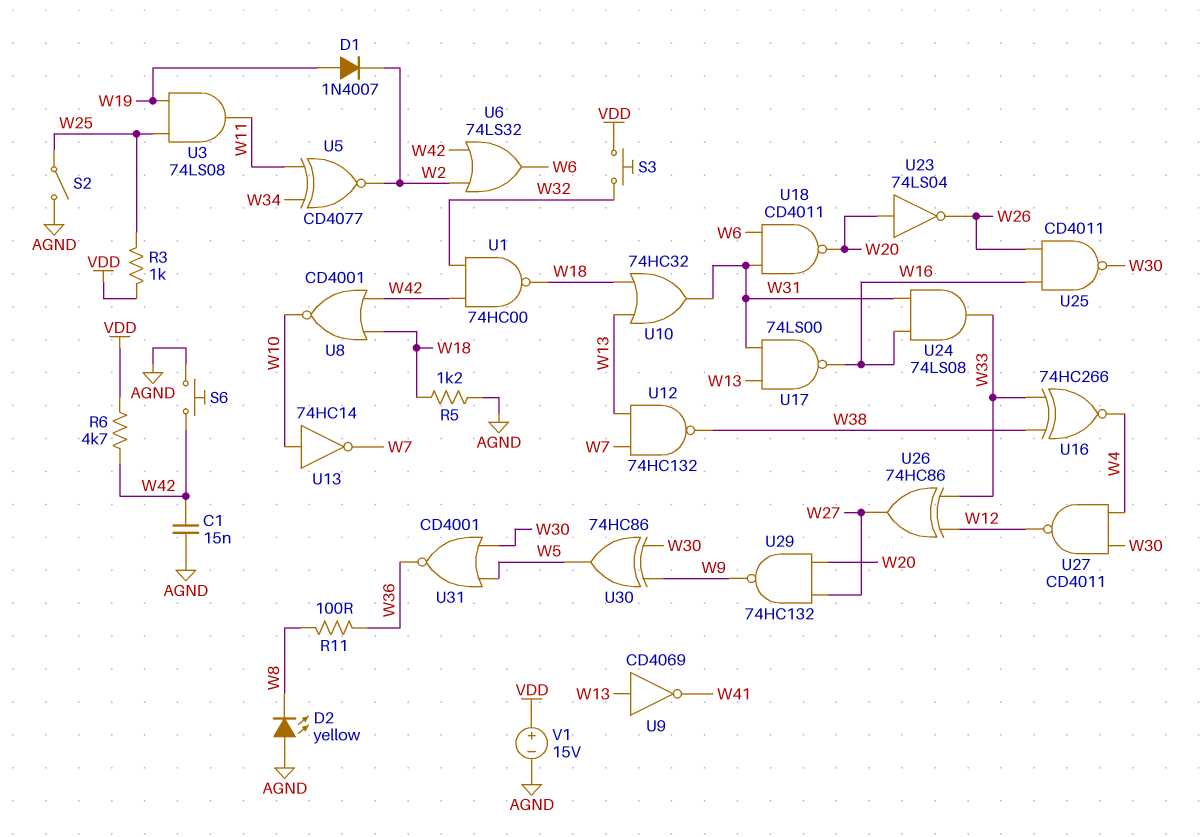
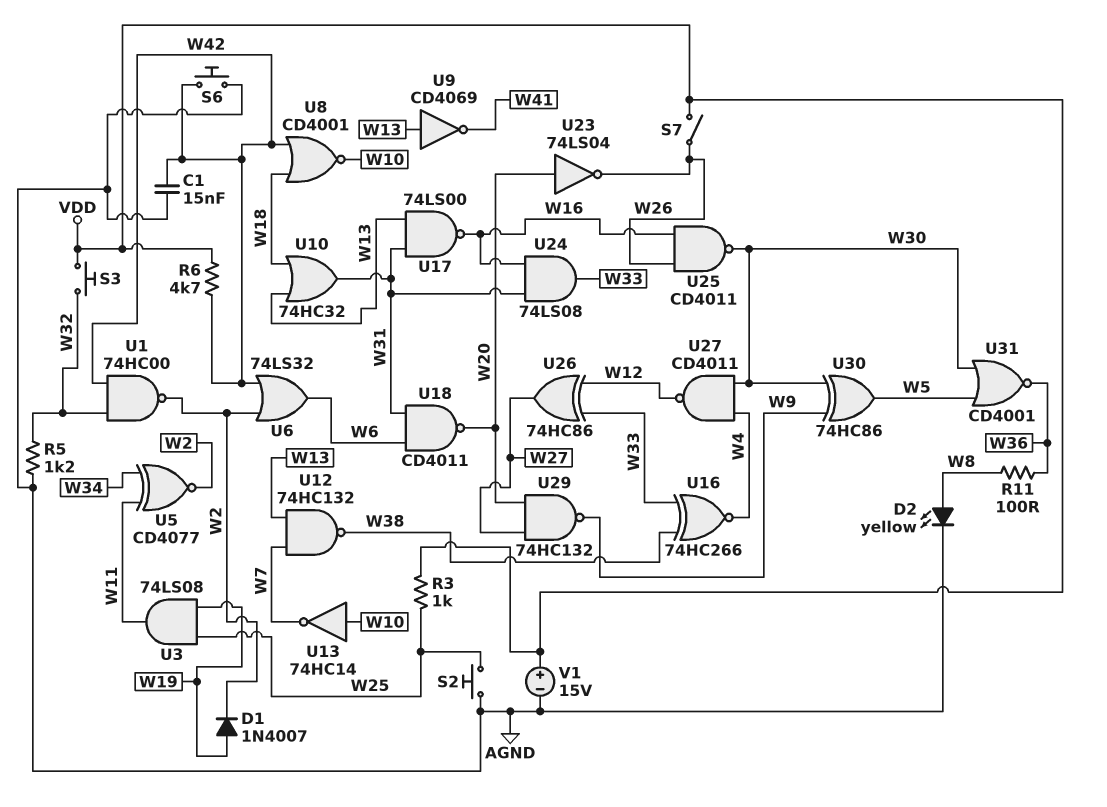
D2: LED yellow (A AGND, K W8) -> LED yellow (A W8, K AGND)
R5: 1.2k (AGND, W18) -> 1.2k (AGND, W32)
S2: switch (AGND, W25) -> button (AGND, W25)
S7: none -> switch (VDD, W26)
U1: NAND 74HC00 (in W32, in W42, out W18) -> NAND 74HC00 (in W32, in W42, out W2)

